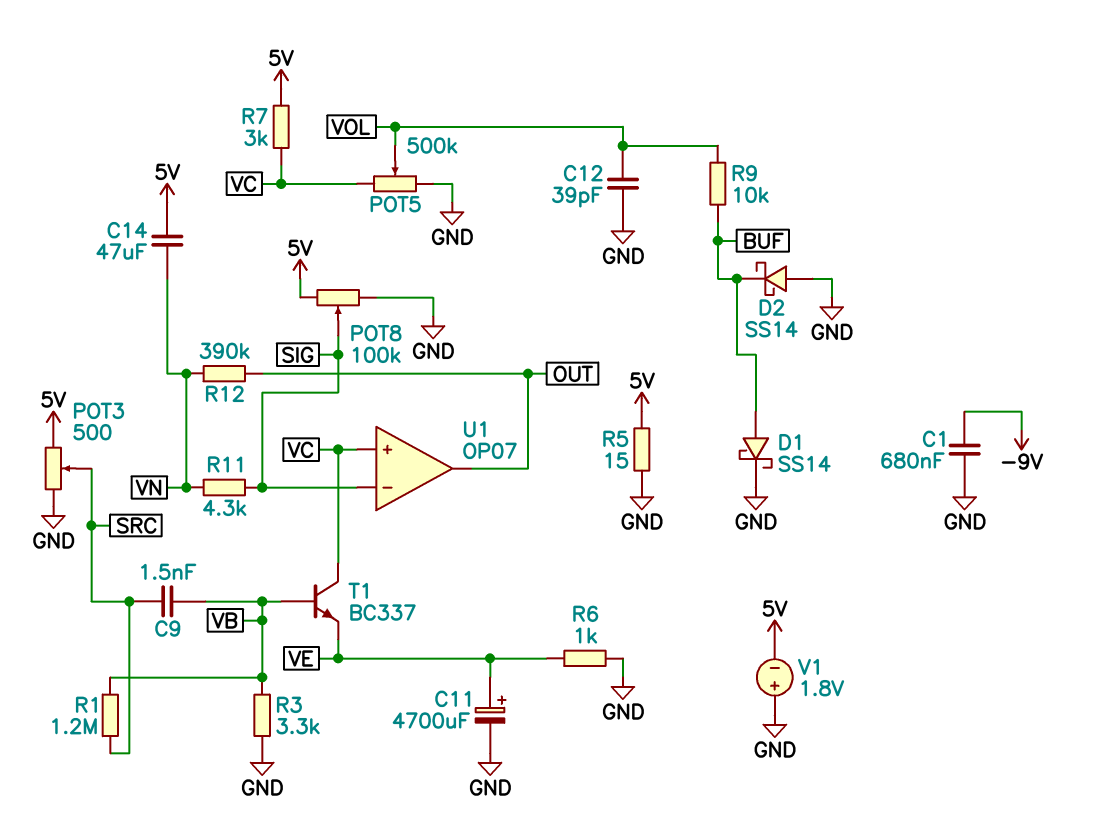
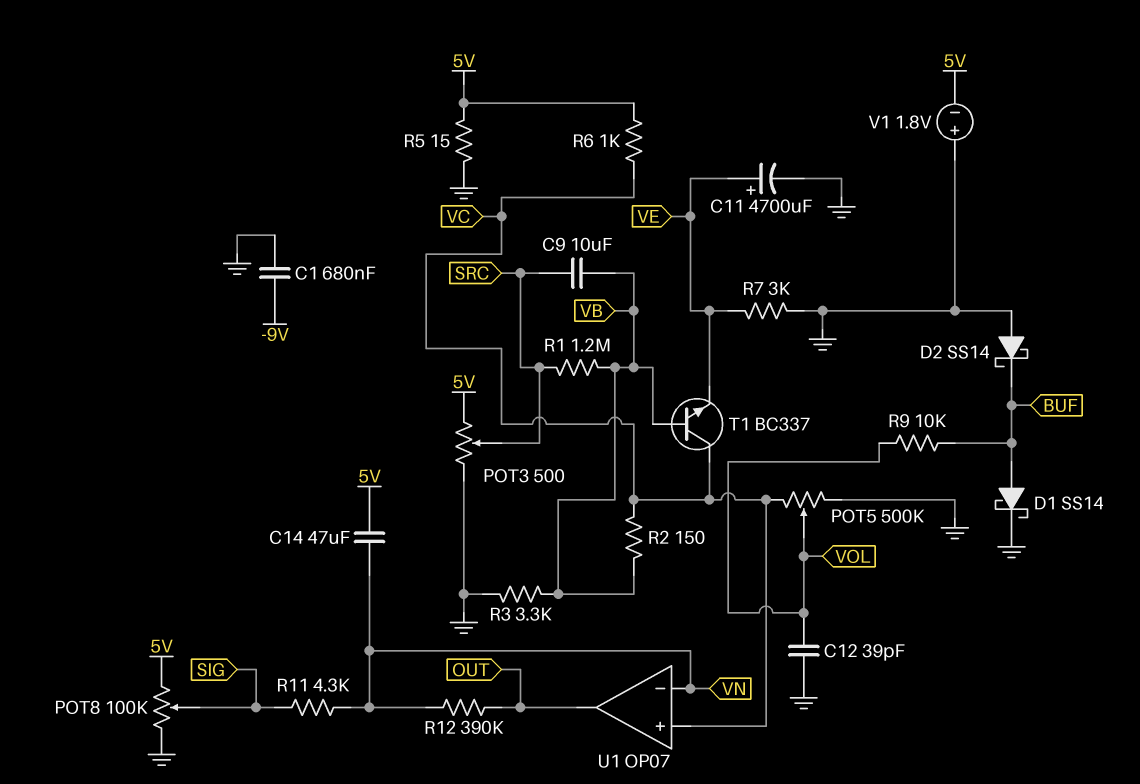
C9: 1.5nF (SRC, VB) -> 10uF (SRC, VB)
R2: none -> 150 (VB, VC)
R6: 1k (GND, VE) -> 1k (5V, VC)
R7: 3k (5V, VC) -> 3k (GND, VE)
U1 pin in-: SIG -> VN

